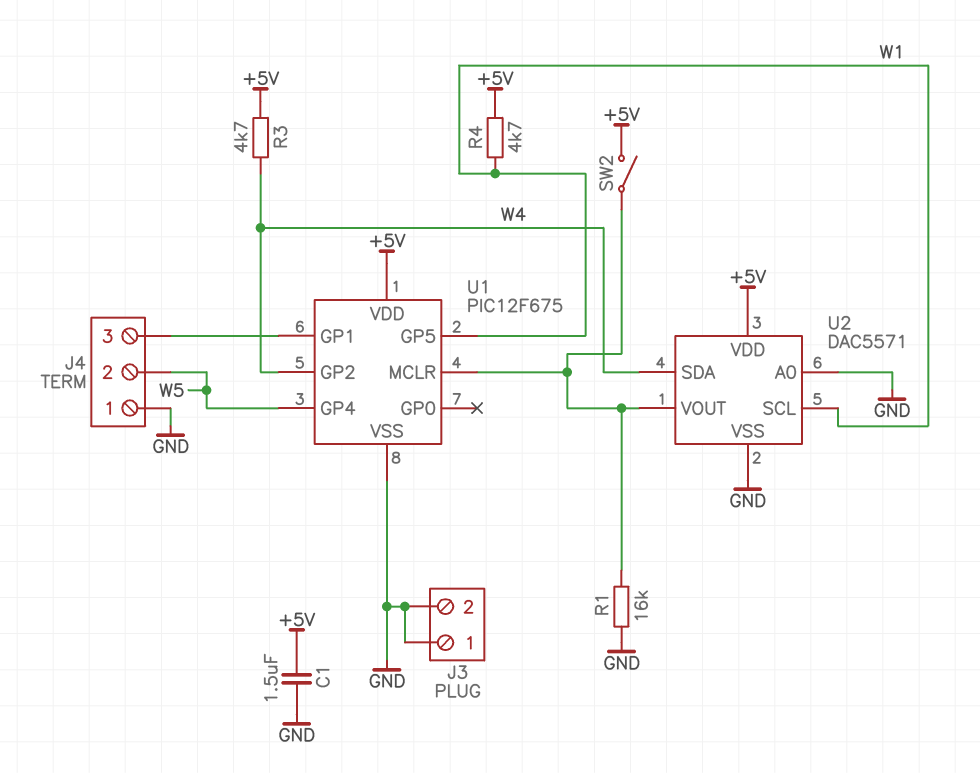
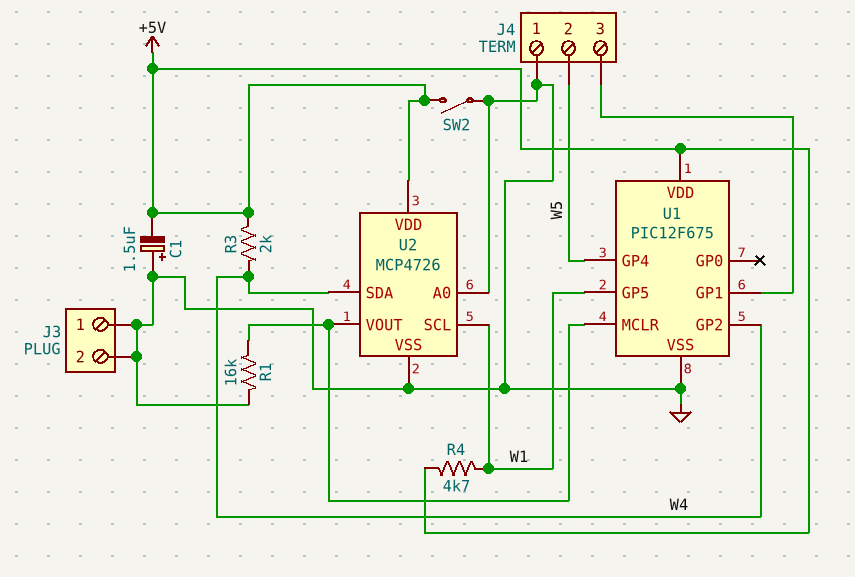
C1: 1.5uF (+5V, GND) -> 1.5uF (plus GND, minus +5V)
R3: 4.7k (+5V, W4) -> 2k (+5V, W4)
SW2: switch (+5V, U1/MCLR) -> switch (+5V, GND)
U2: DAC5571 -> MCP4726

